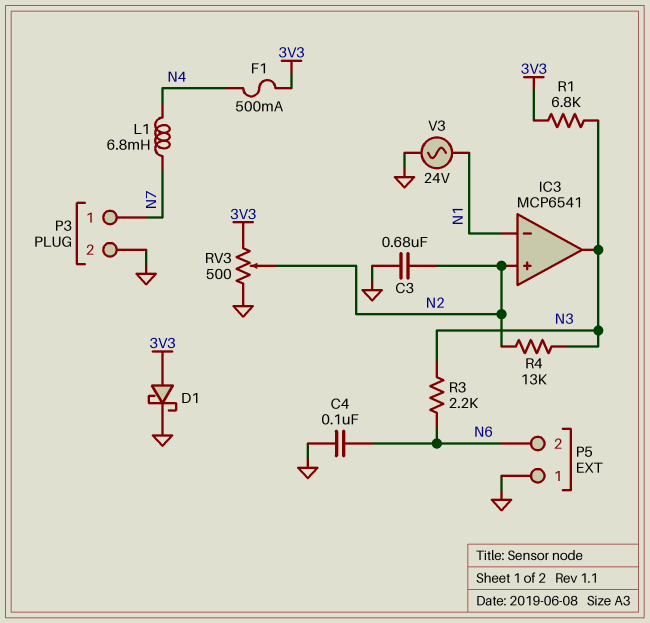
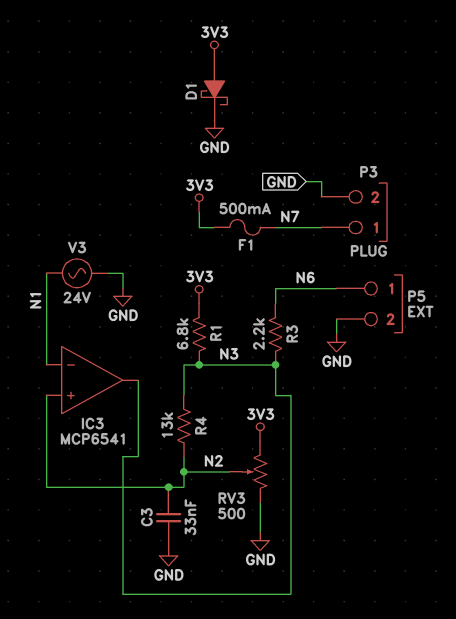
C3: 680nF (GND, N2) -> 33nF (GND, N2)
C4: 100nF (GND, N6) -> none
F1: 500mA (3V3, N4) -> 500mA (3V3, N7)
L1: 6.8mH (N4, N7) -> none
P5 pin 1: GND -> N6
P5 pin 2: N6 -> GND

